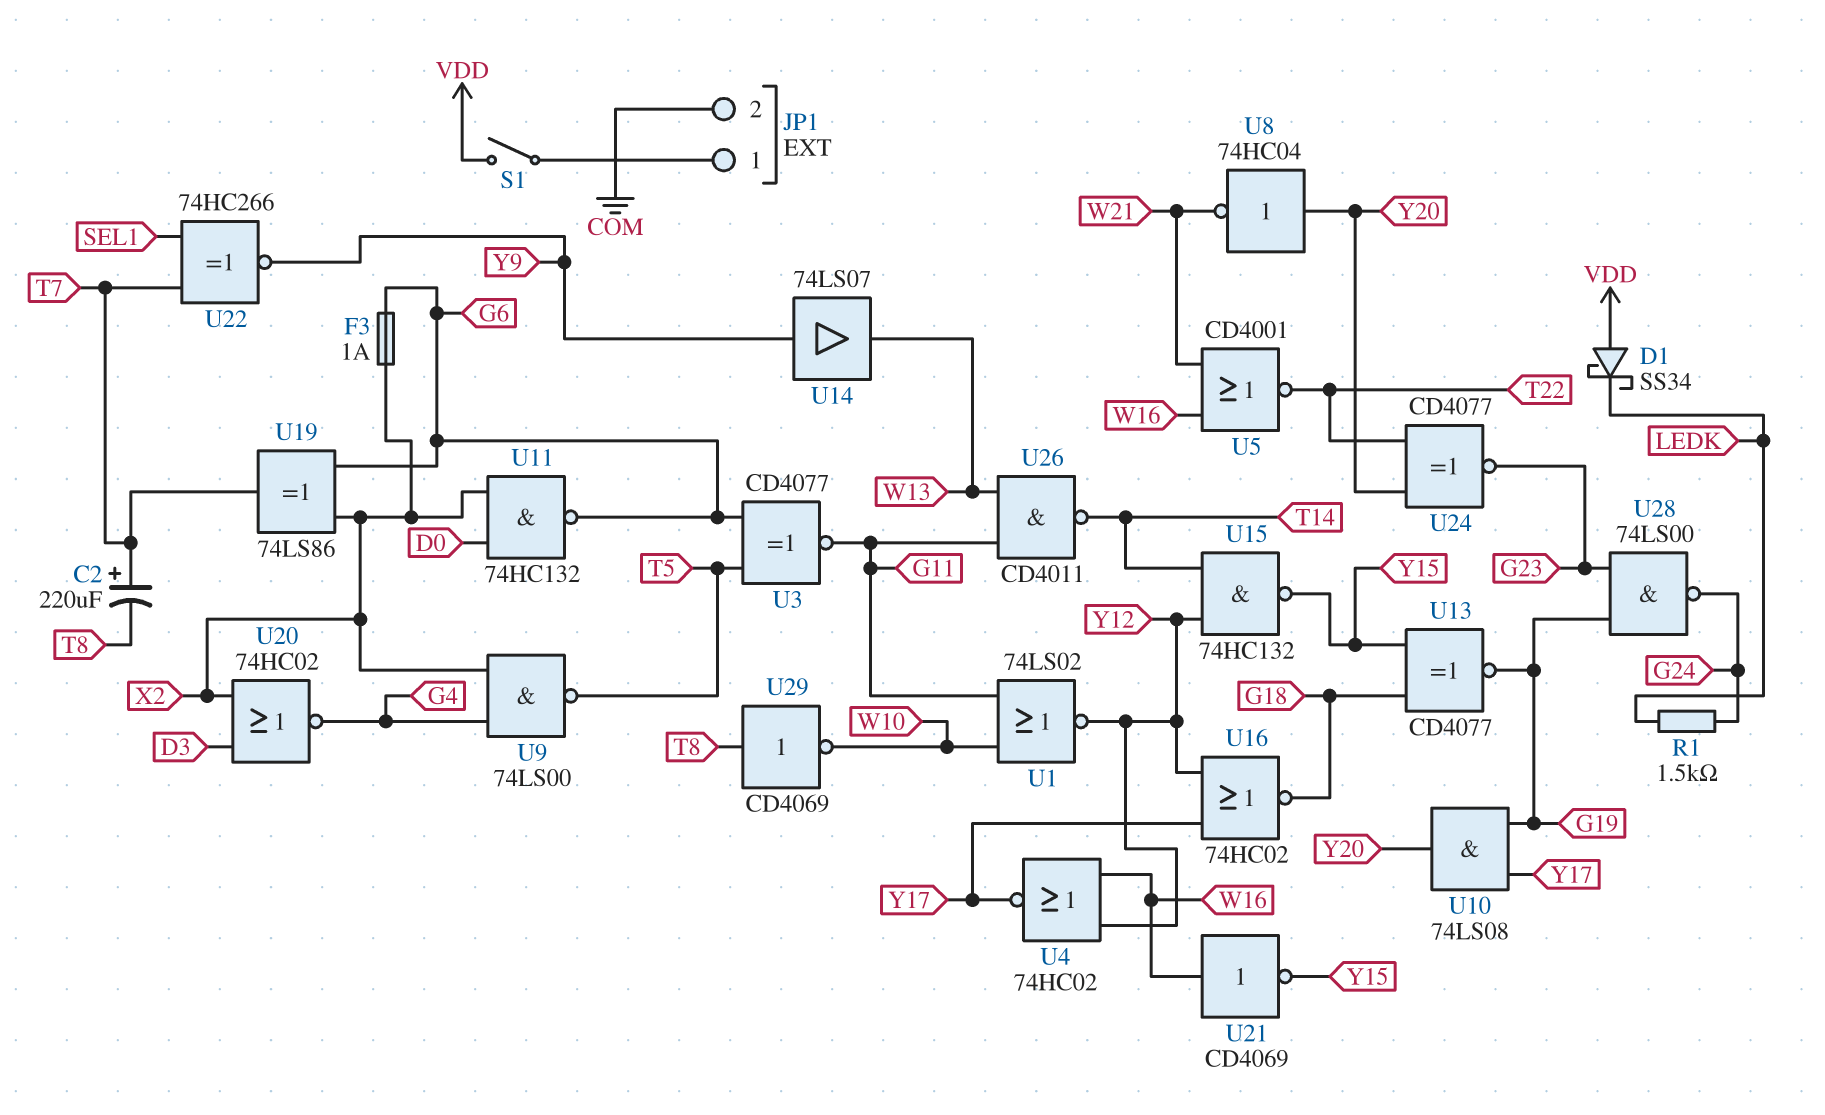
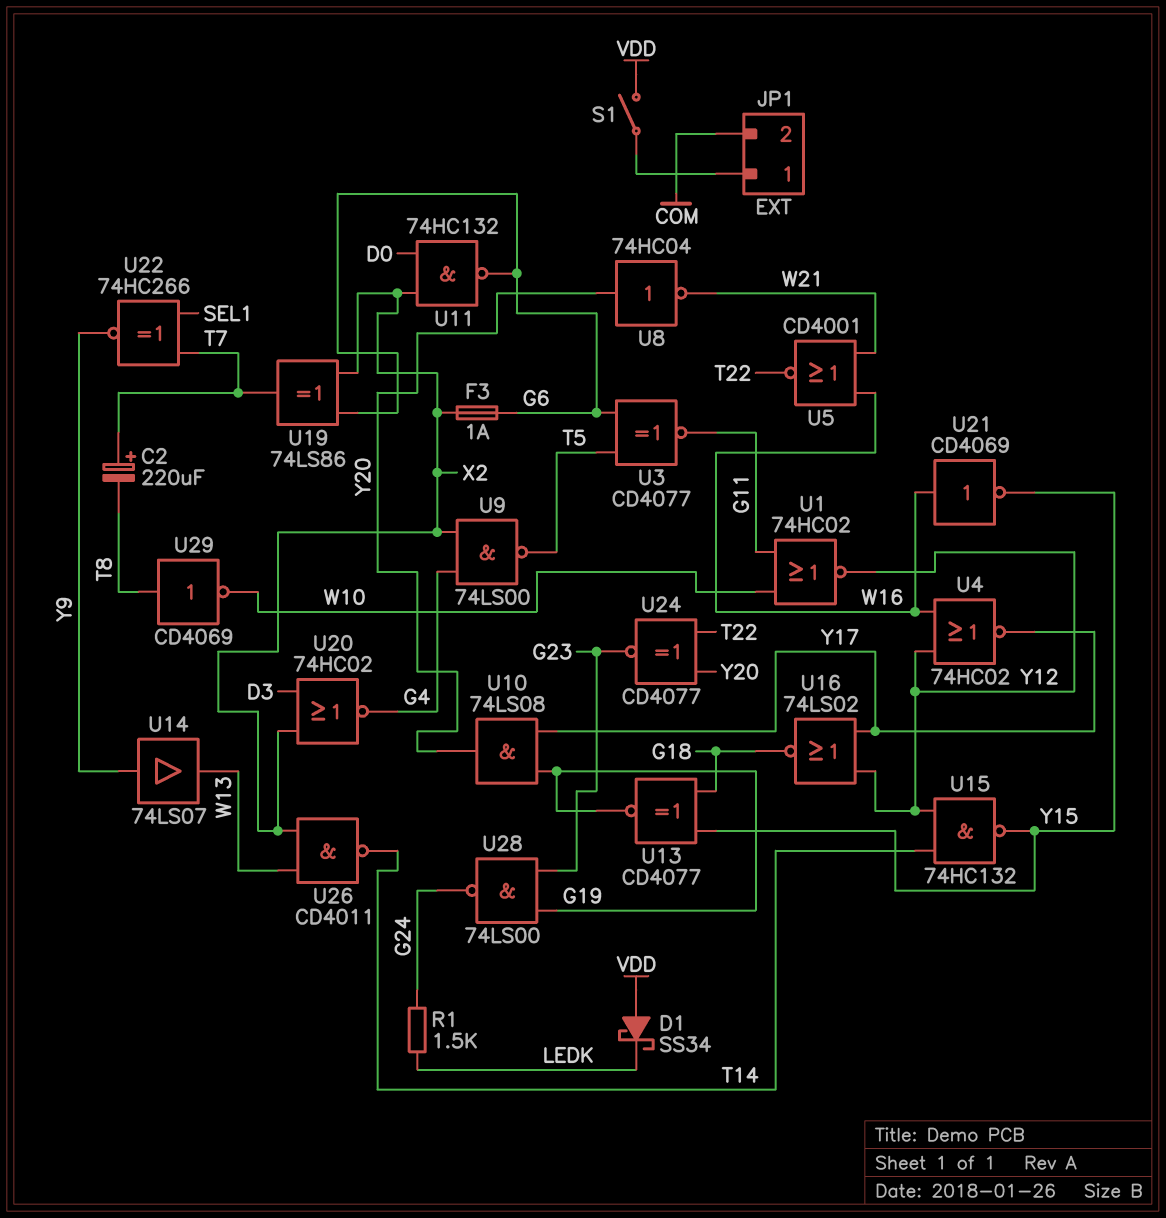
U1: NOR 74LS02 (in G11, in W10, out Y12) -> NOR 74HC02 (in G11, in W10, out Y12)
U16: NOR 74HC02 (in Y12, in Y17, out G18) -> NOR 74LS02 (in Y12, in Y17, out G18)
U26: NAND CD4011 (in G11, in W13, out T14) -> NAND CD4011 (in W13, in X2, out T14)

